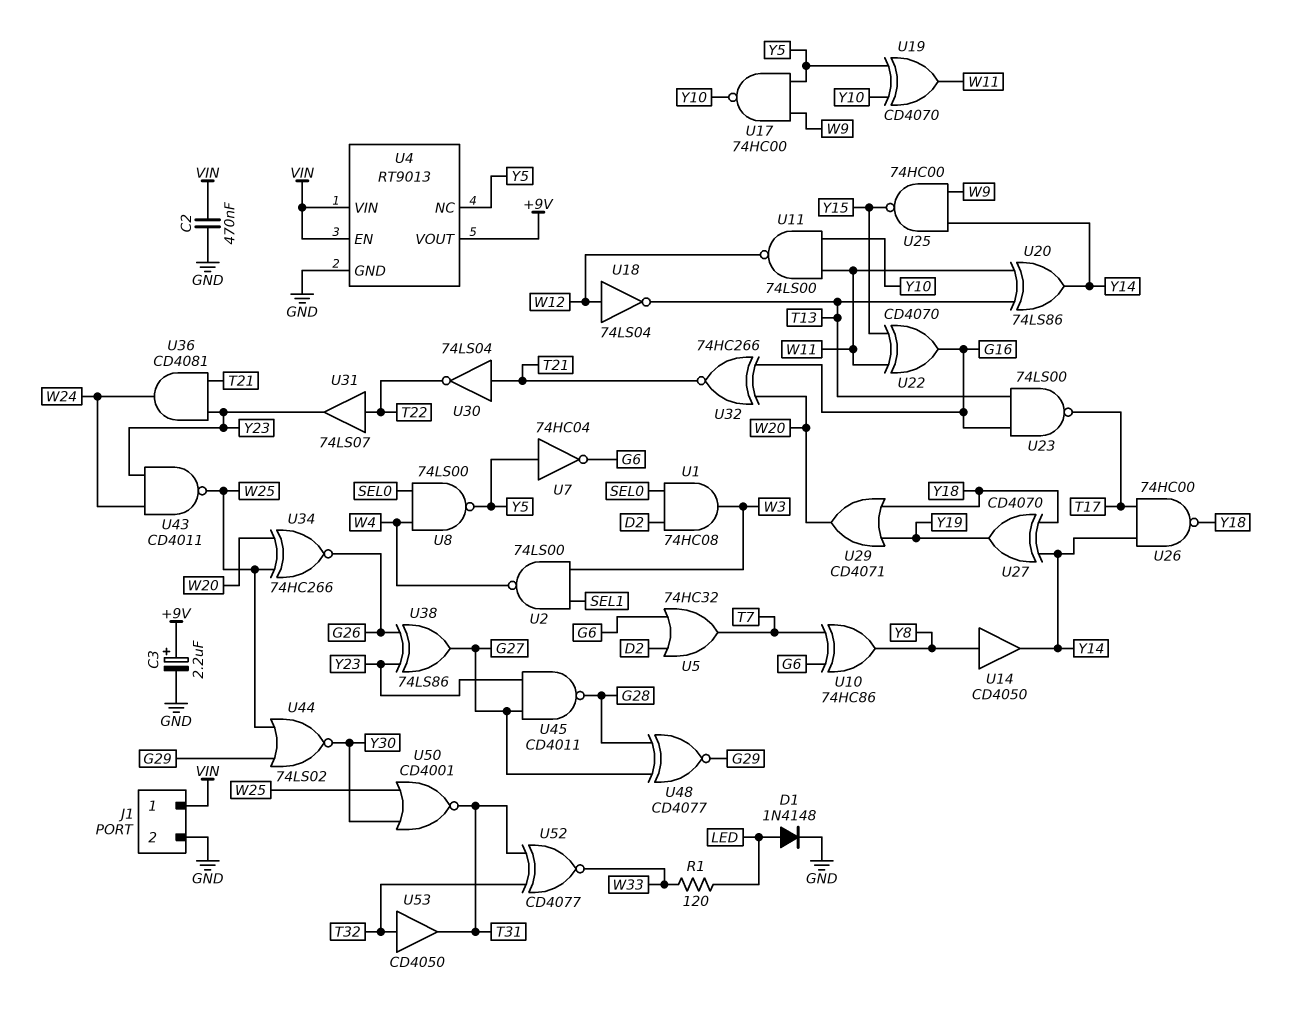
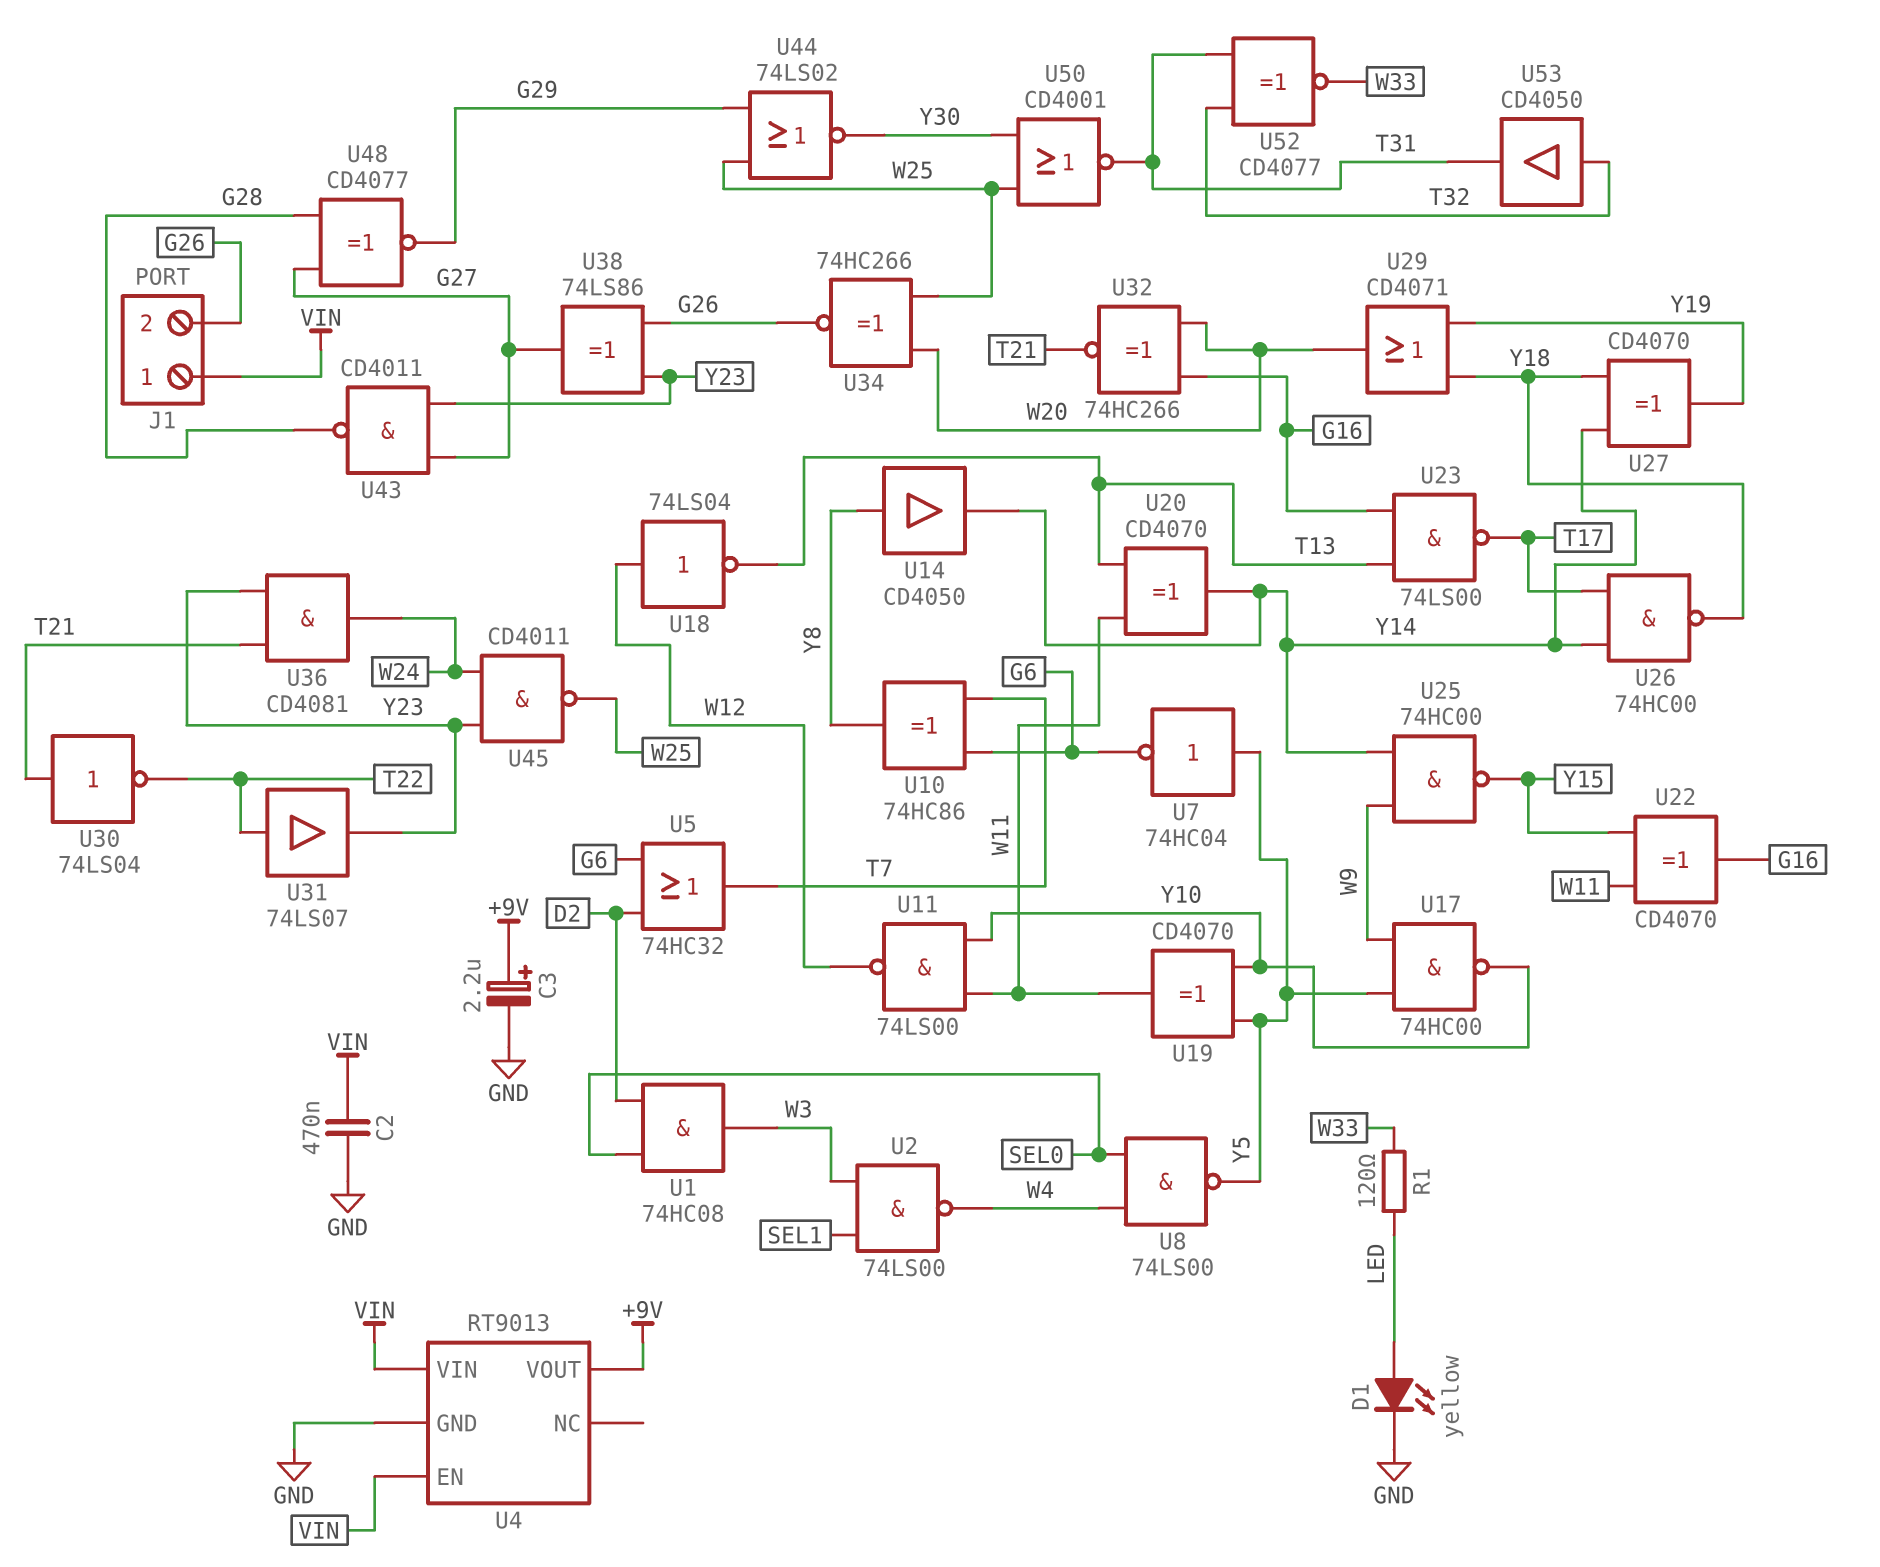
D1: diode 1N4148 (A LED, K GND) -> LED yellow (A LED, K GND)
J1 pin 2: GND -> G26
U4 pin NC: Y5 -> none
U20: XOR 74LS86 (in T13, in W11, out Y14) -> XOR CD4070 (in T13, in W11, out Y14)
U43: NAND CD4011 (in W24, in Y23, out W25) -> NAND CD4011 (in G27, in Y23, out G28)
U45: NAND CD4011 (in G27, in Y23, out G28) -> NAND CD4011 (in W24, in Y23, out W25)

